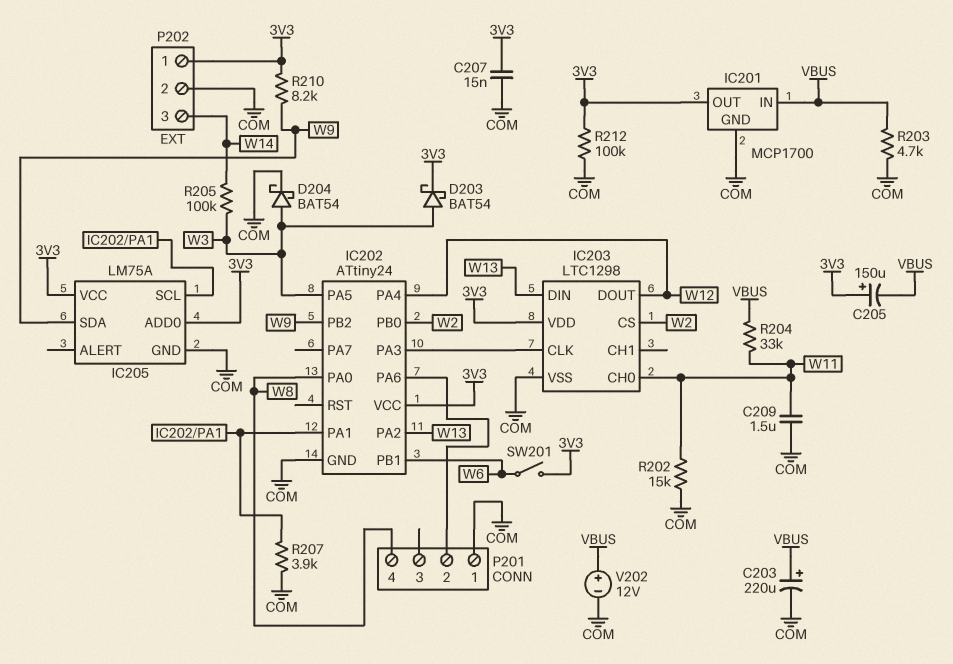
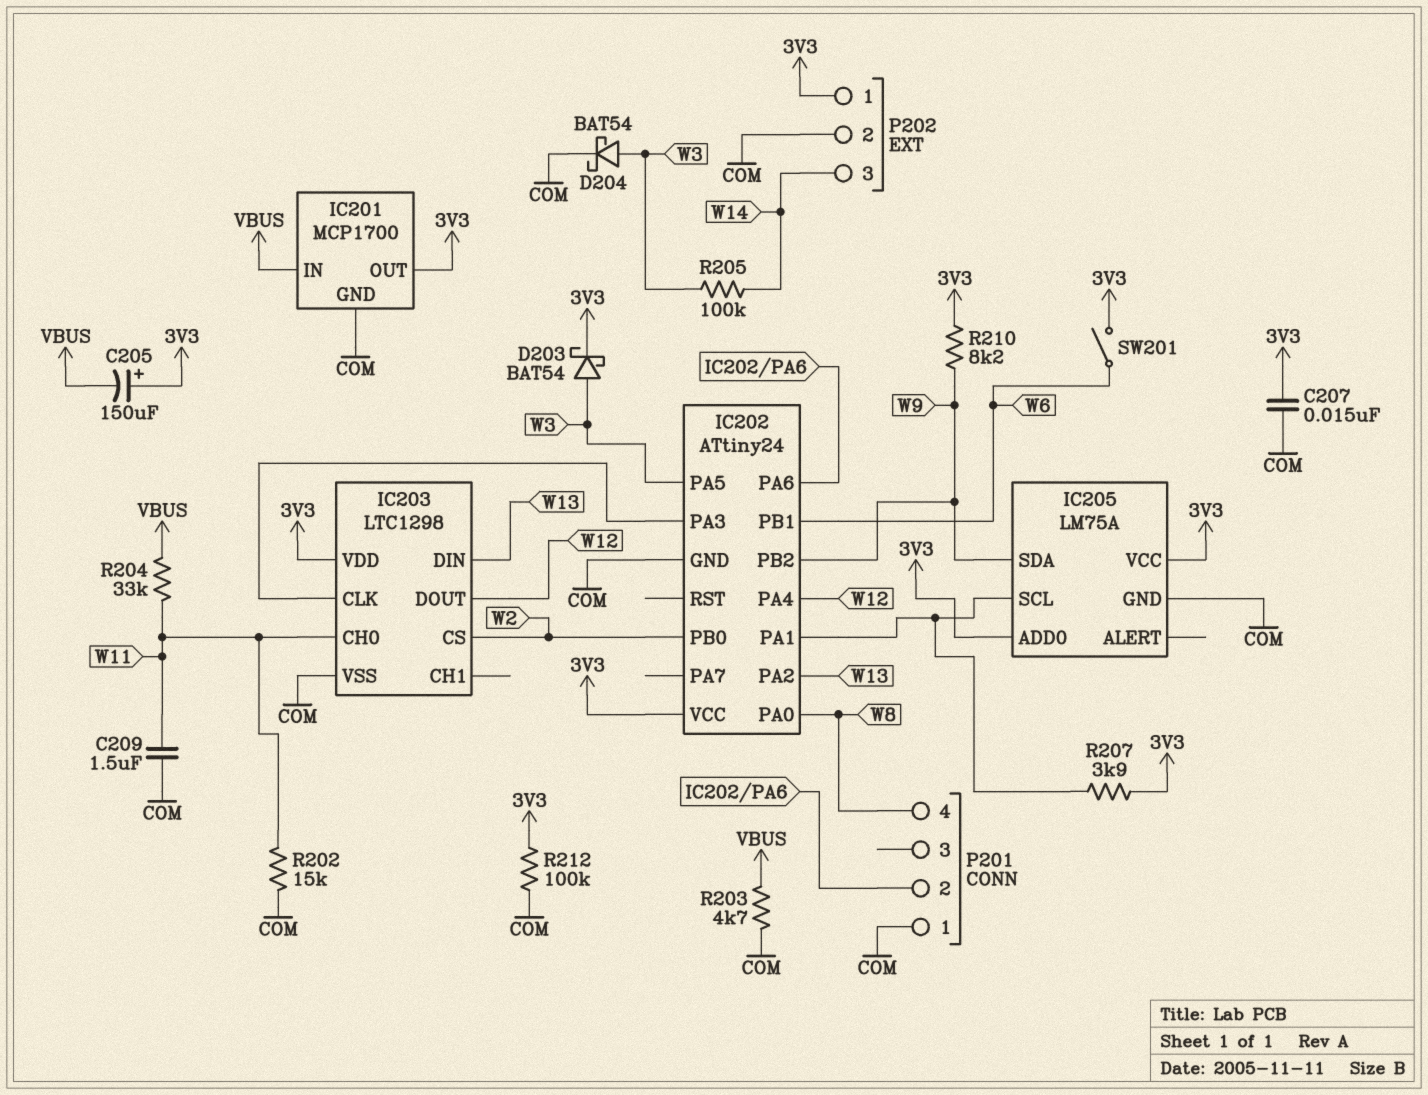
C203: 220uF (plus VBUS, minus COM) -> none
R207: 3.9k (COM, IC202/PA1) -> 3.9k (3V3, IC202/PA1)
V202: 12V (plus VBUS, minus COM) -> none

